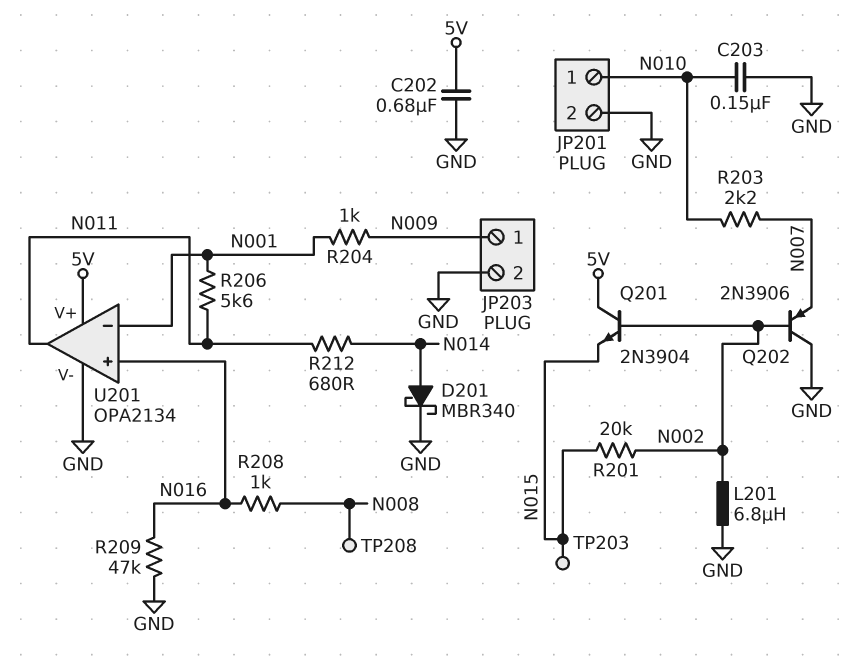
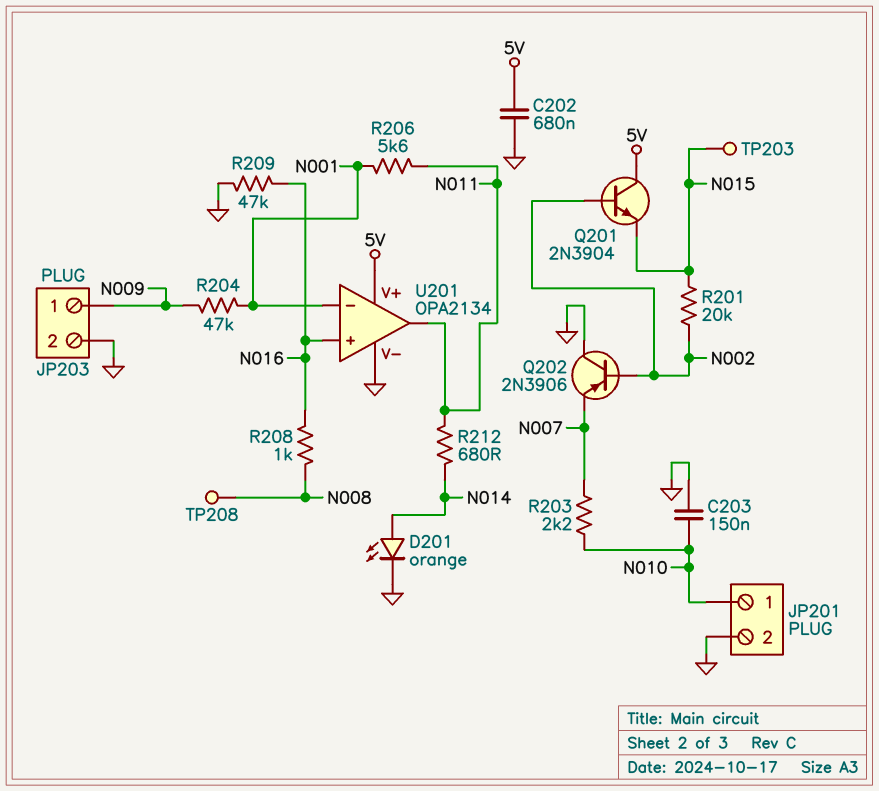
D201: schottky MBR340 (A N014, K GND) -> LED orange (A N014, K GND)
L201: 6.8uH (GND, N002) -> none
R204: 1k (N001, N009) -> 47k (N001, N009)

